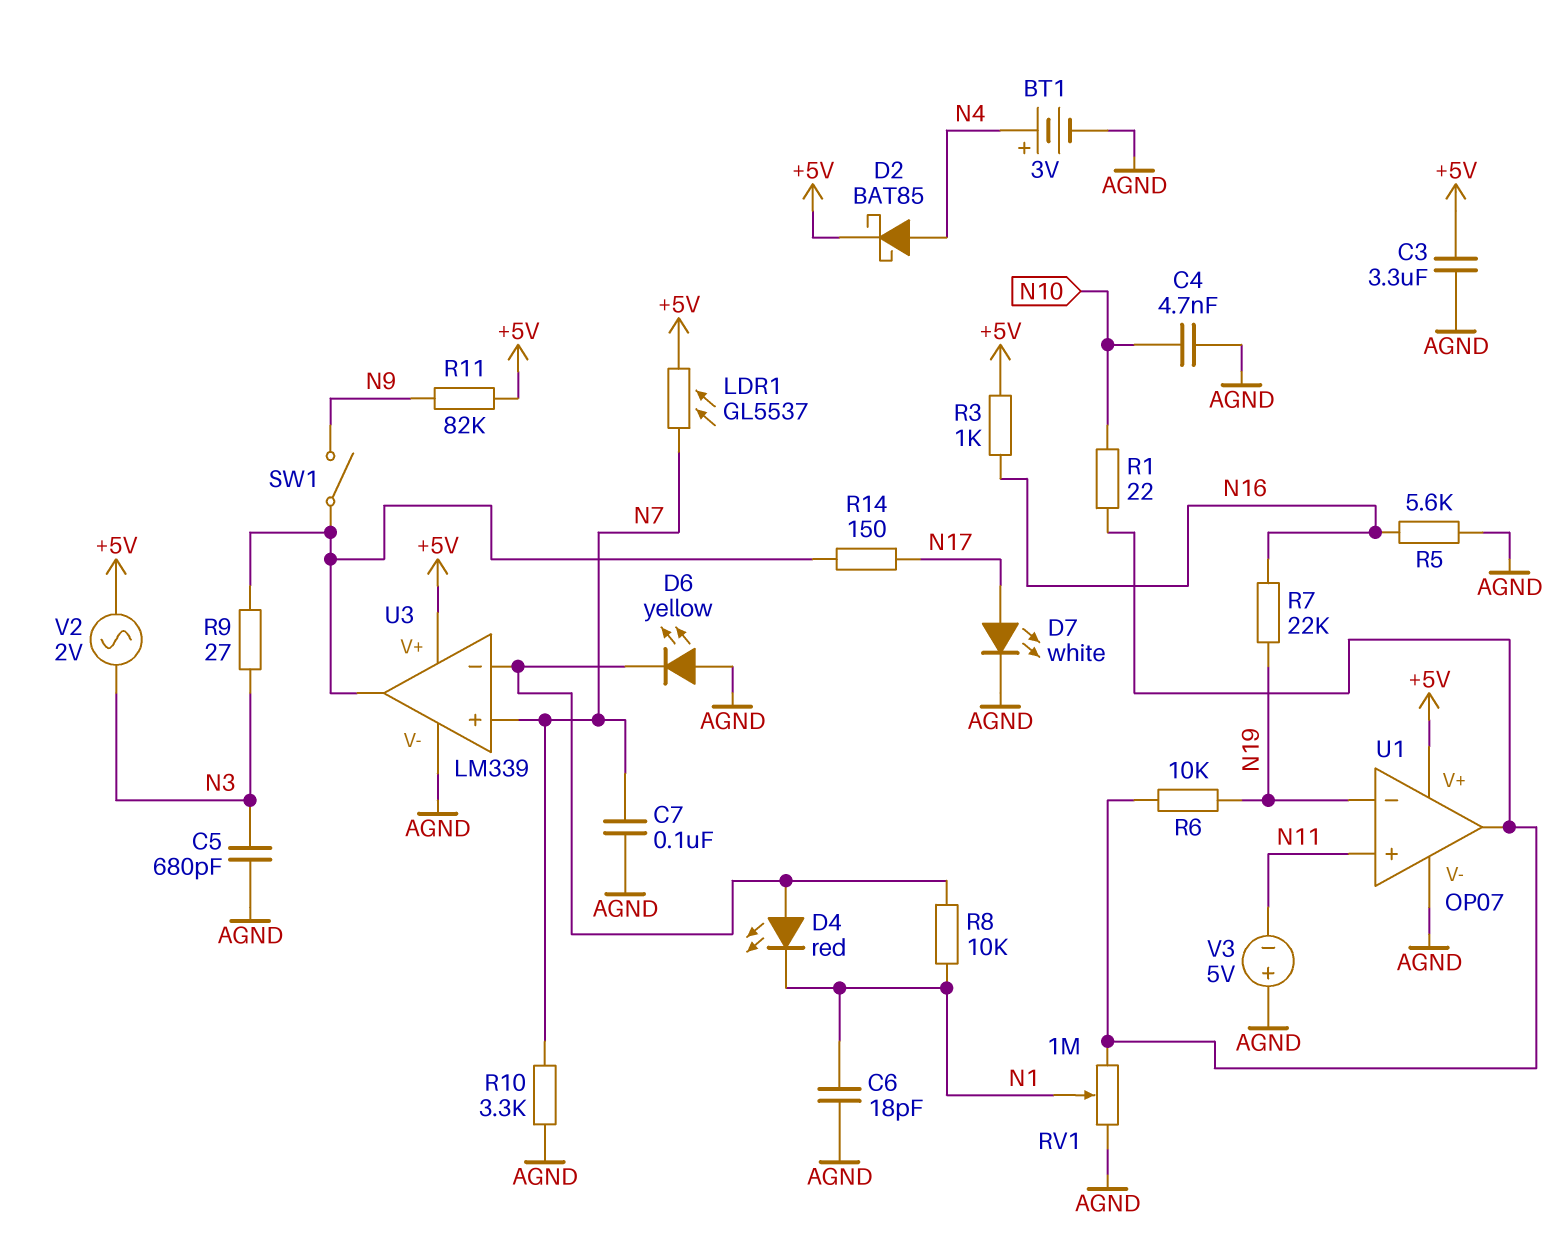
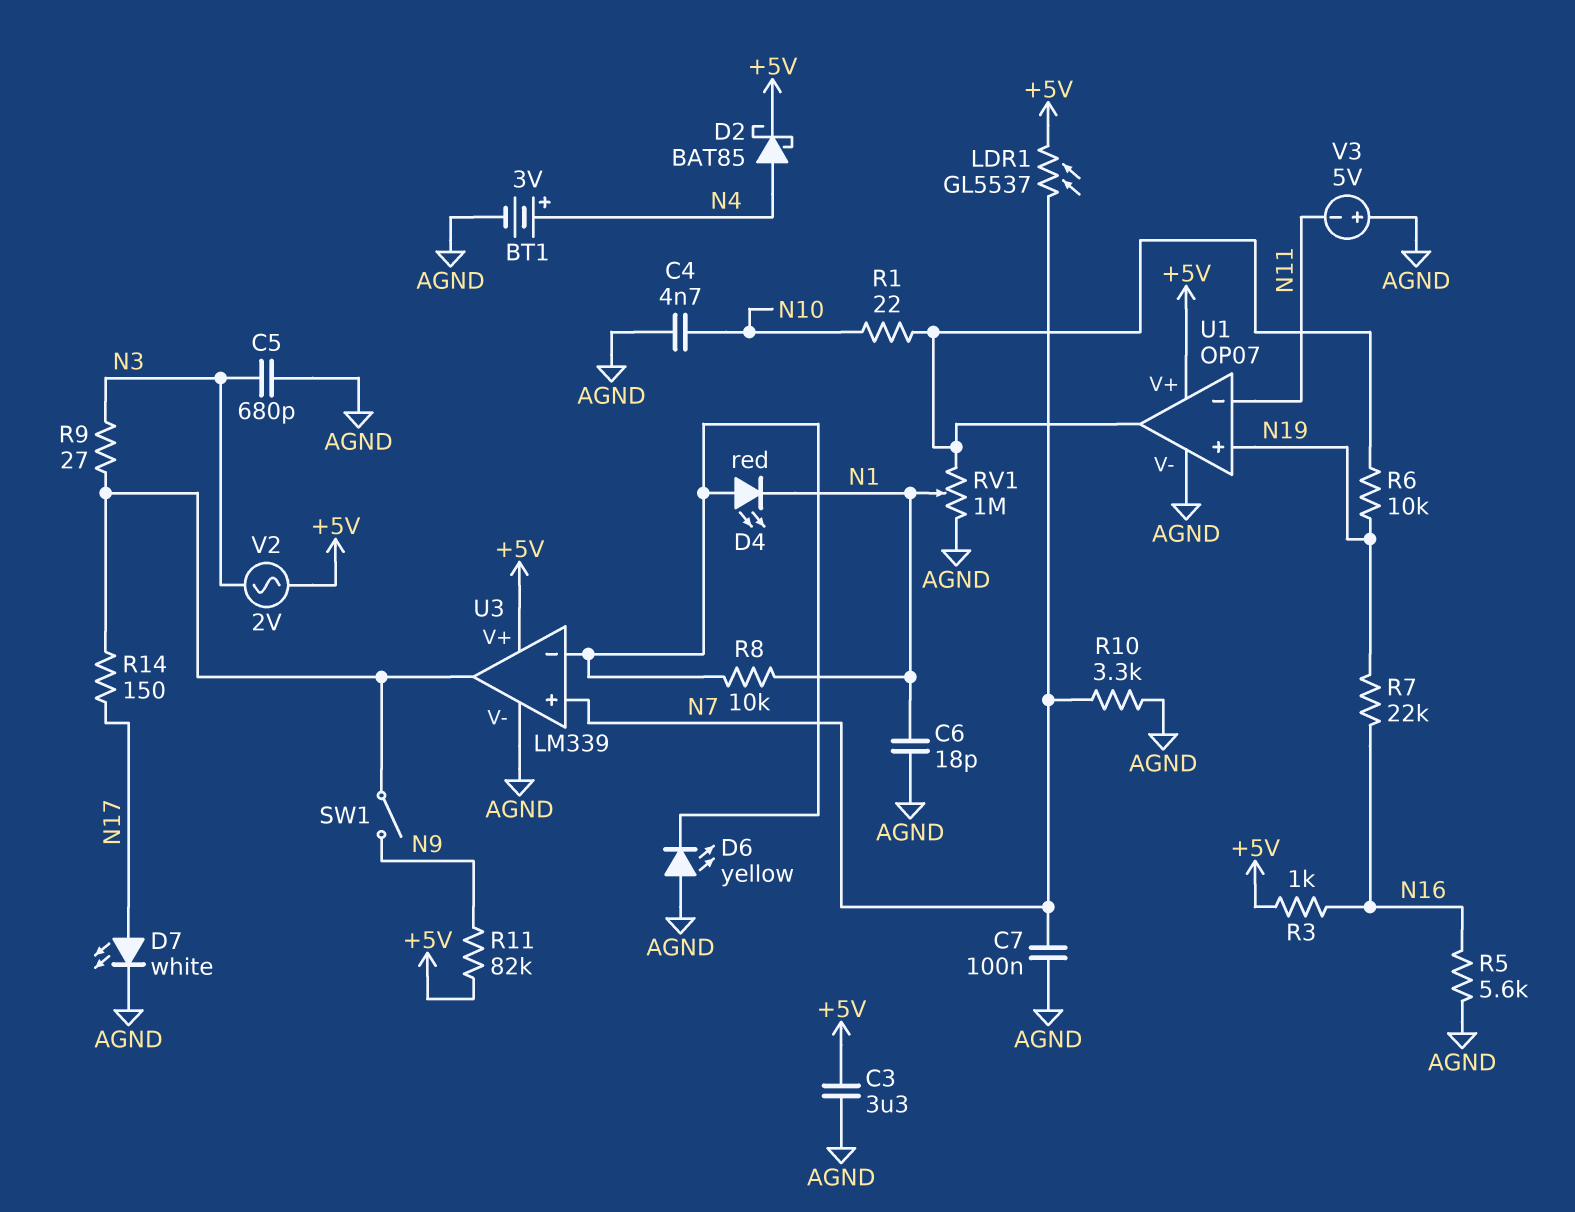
U1 pin in+: N11 -> N19
U1 pin in-: N19 -> N11

